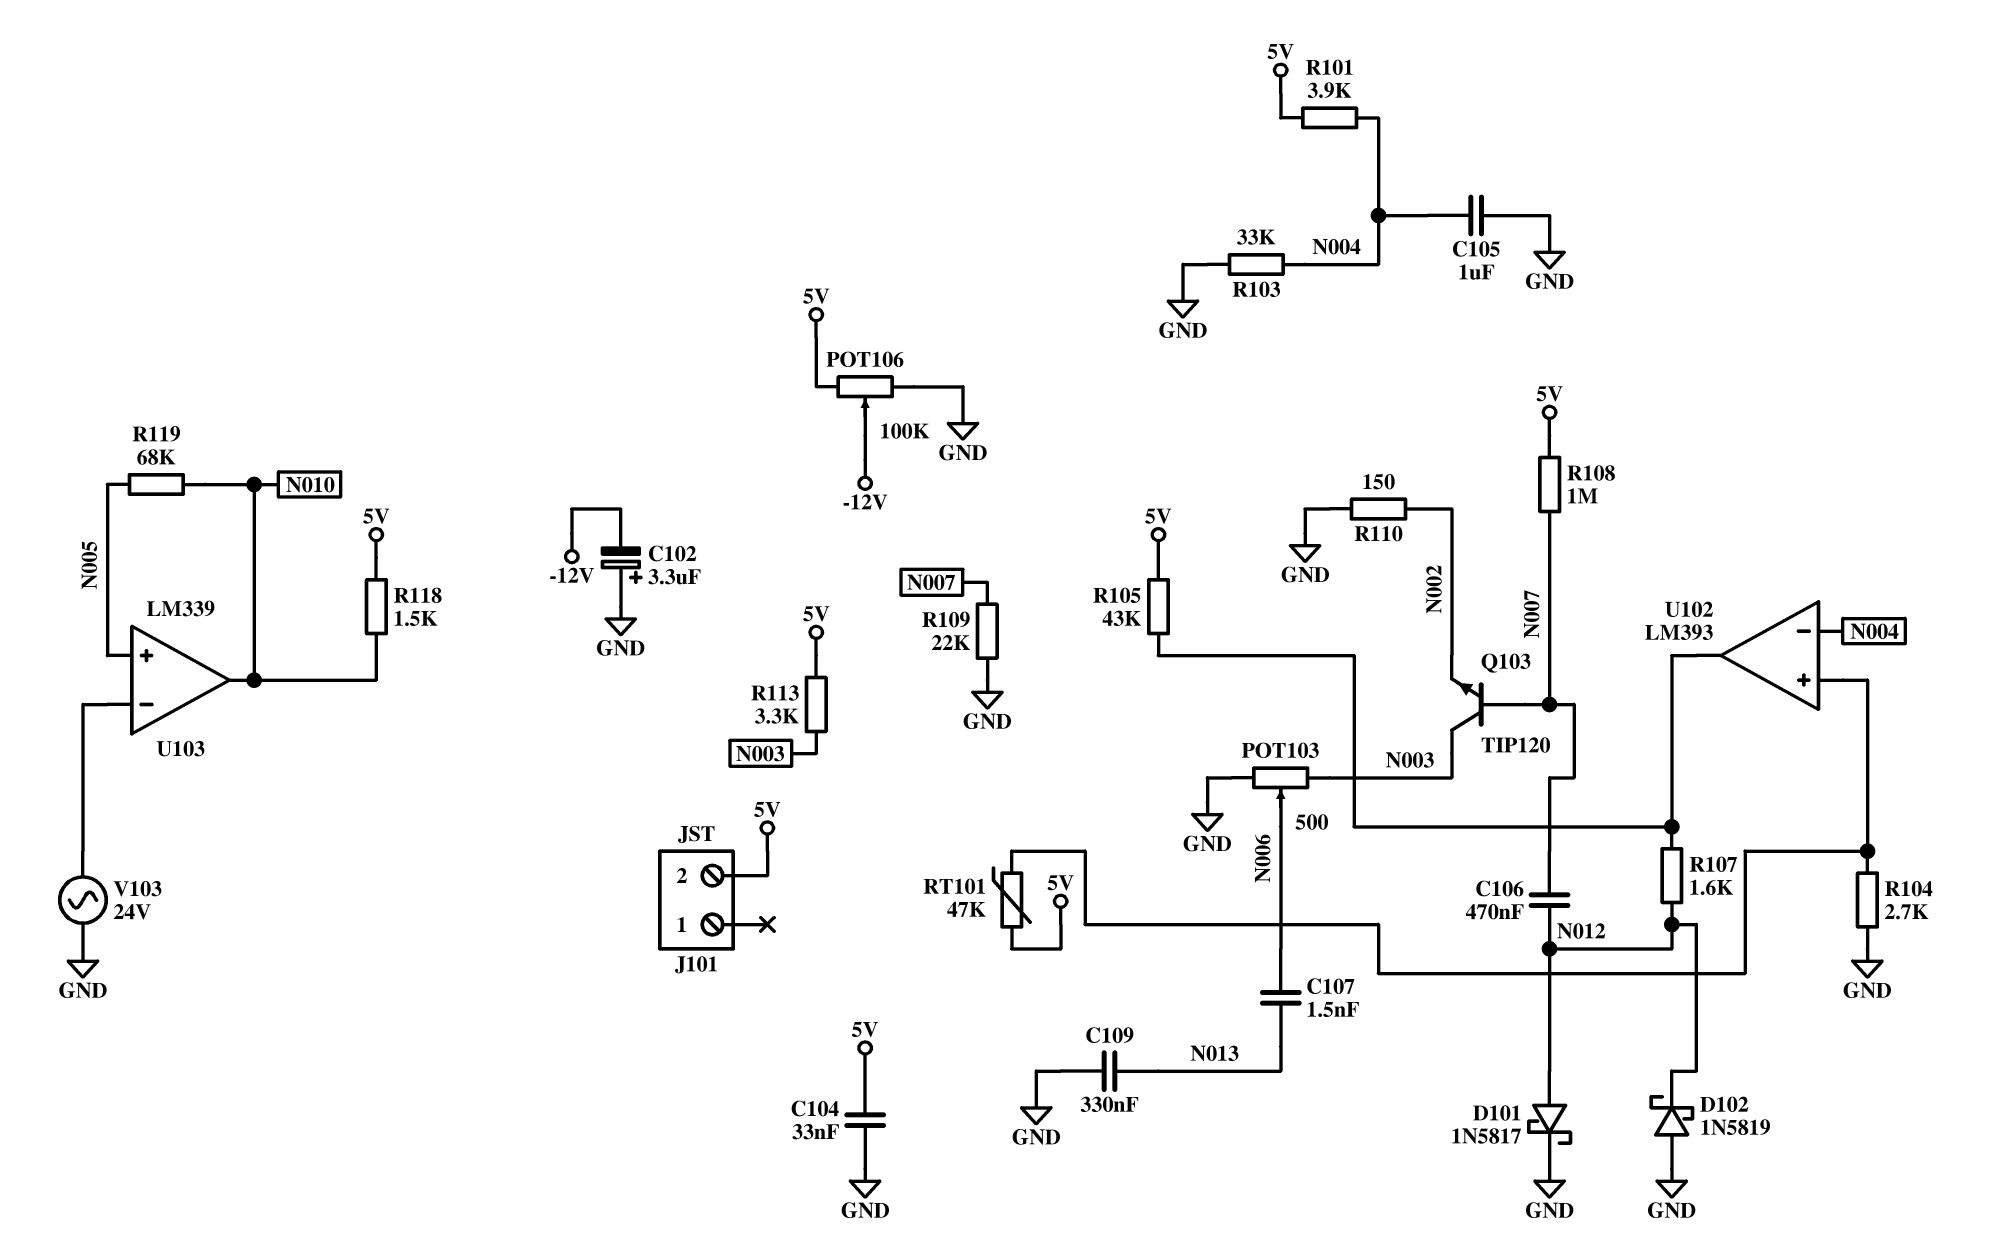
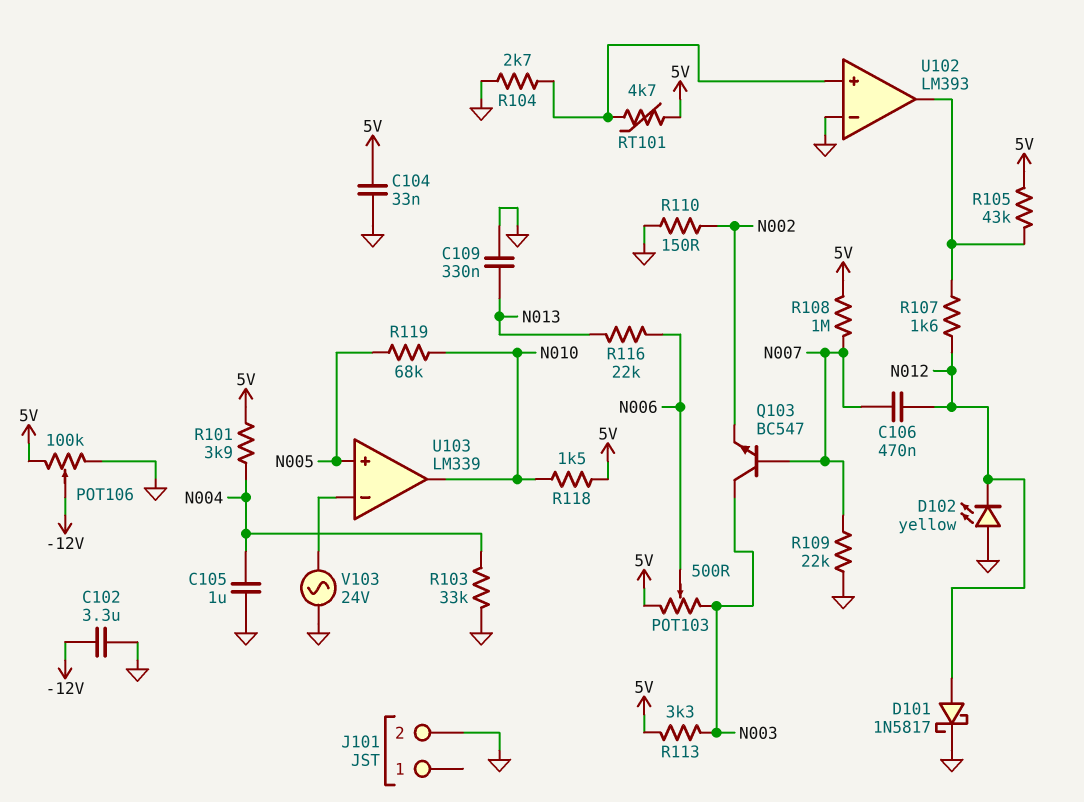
C102: 3.3uF (plus GND, minus -12V) -> 3.3uF (-12V, GND)
C107: 1.5nF (N006, N013) -> none
D102: schottky 1N5819 (A GND, K N012) -> LED yellow (A GND, K N012)
J101 pin 2: 5V -> GND
POT103: 500 (GND, N003, wiper N006) -> 500 (5V, N003, wiper N006)
Q103: NPN TIP120 (B N007, C N003, E N002) -> NPN BC547 (B N007, C N003, E N002)
R116: none -> 22k (N006, N013)
RT101: 47k (5V, U102/in+) -> 4.7k (5V, U102/in+)
U102 pin in-: N004 -> GND

